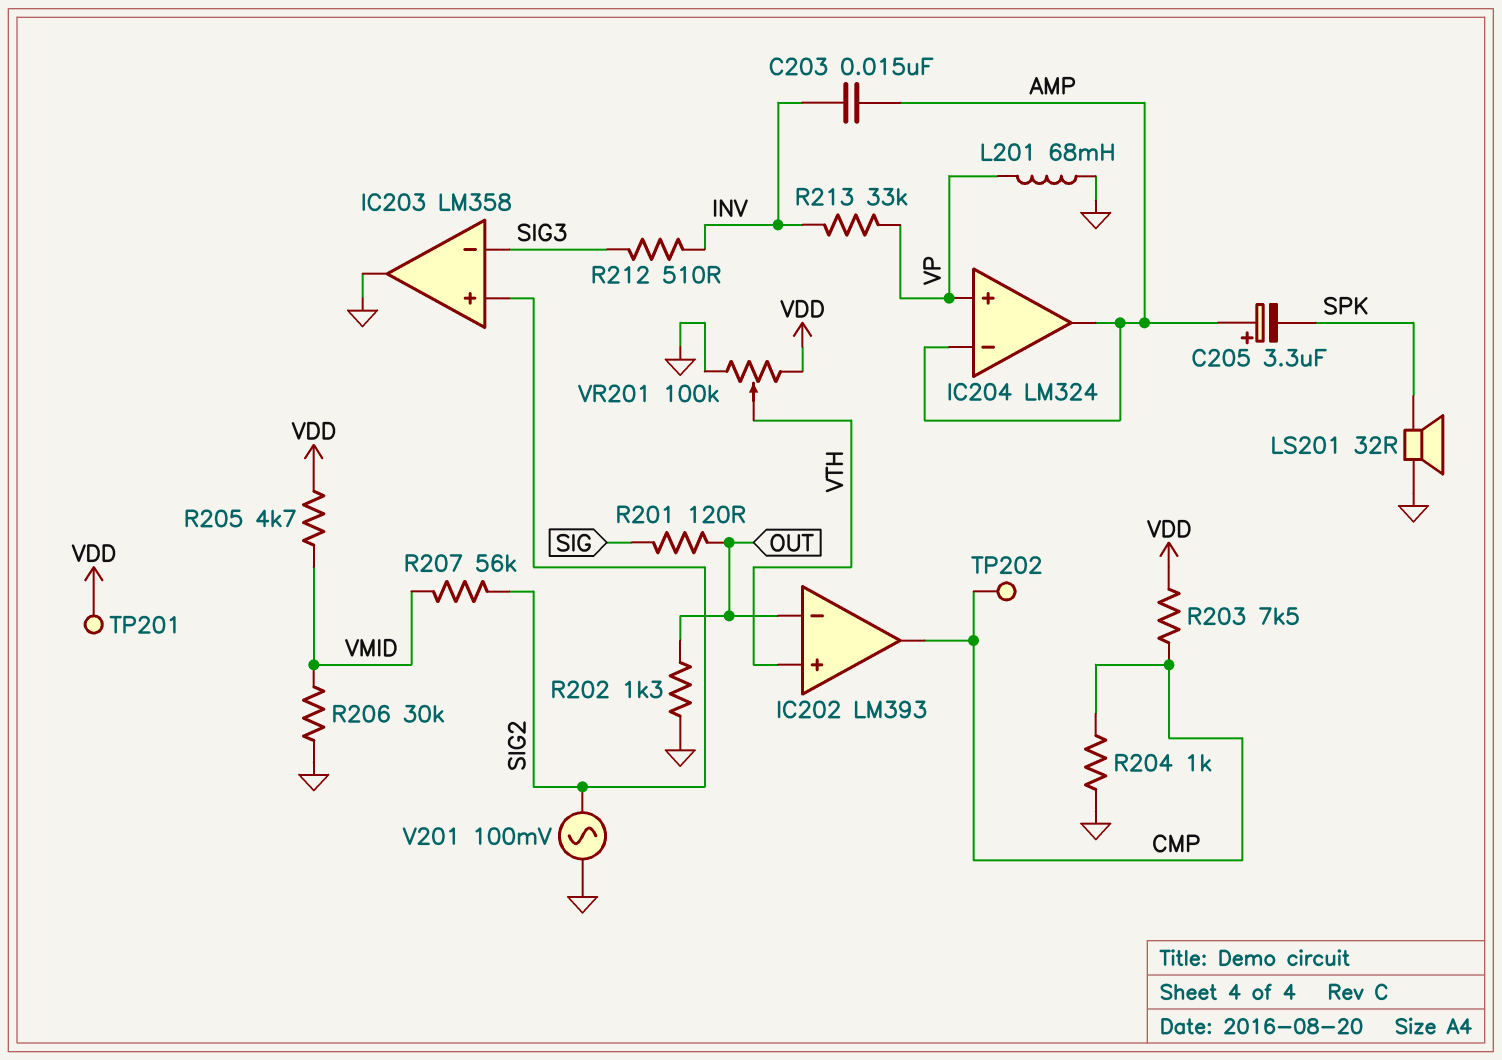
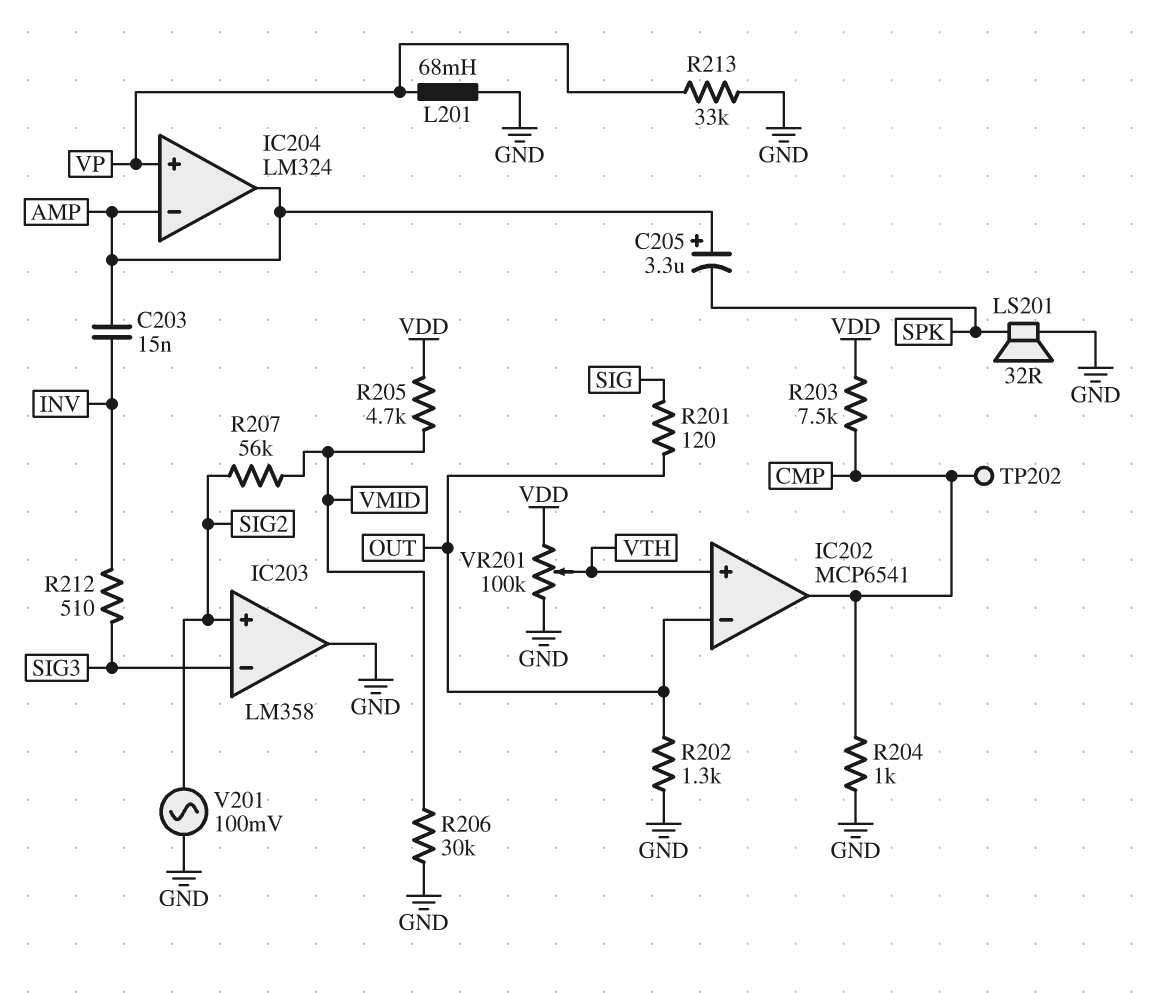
IC202: LM393 -> MCP6541
R213: 33k (INV, VP) -> 33k (GND, VP)
TP201: test point (VDD) -> none

